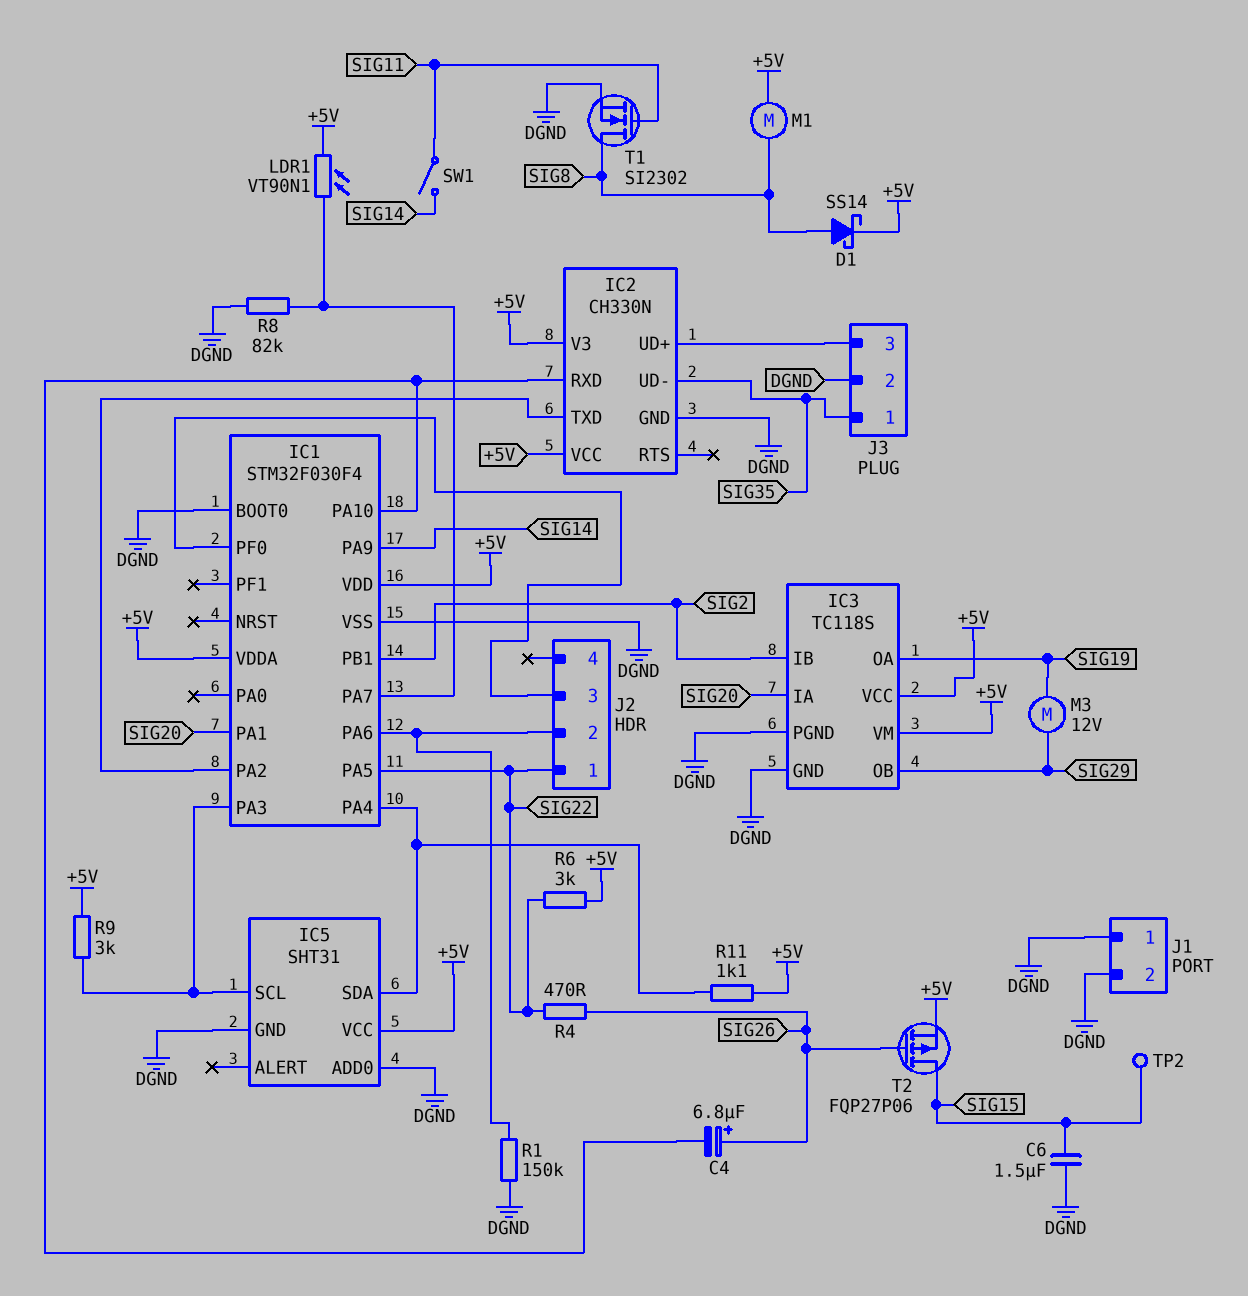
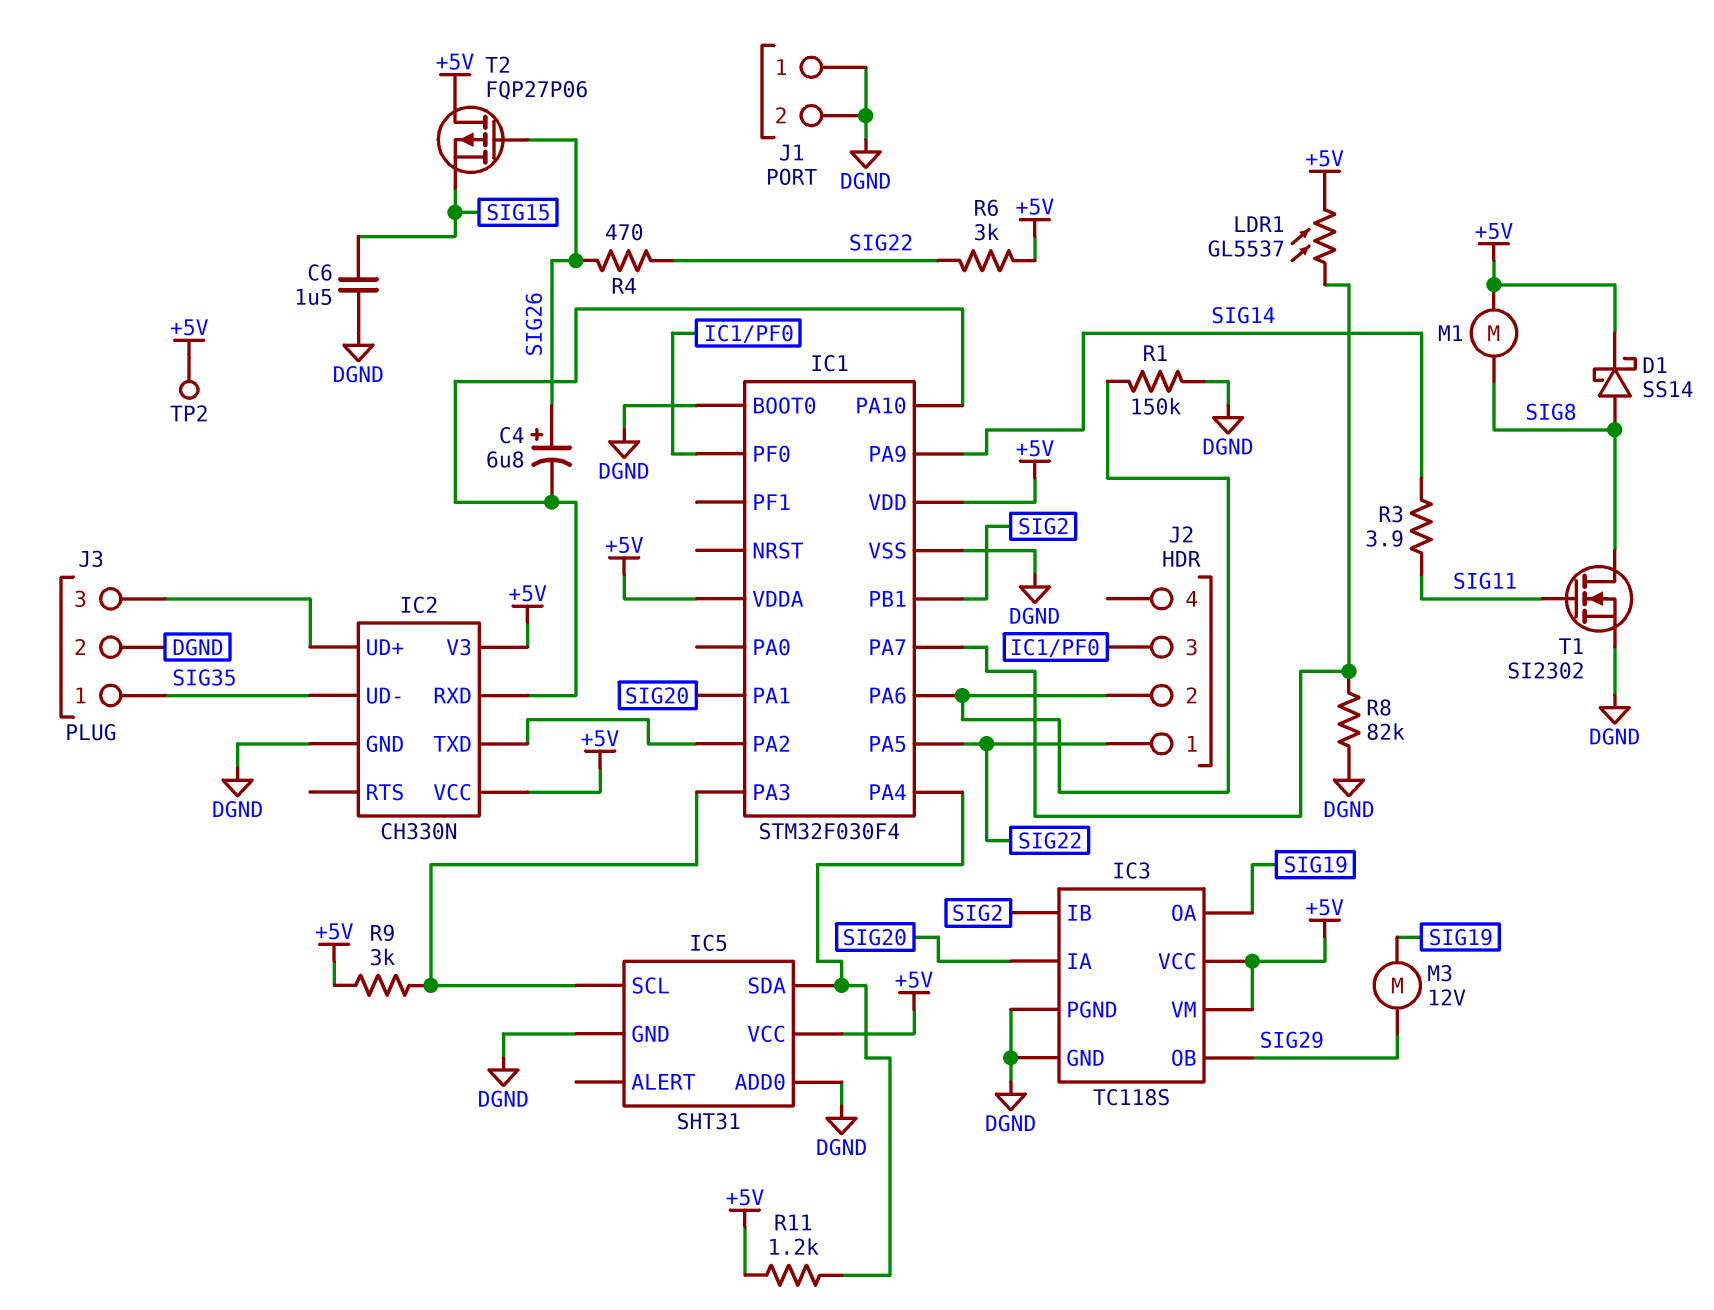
LDR1: VT90N1 (+5V, IC1/PA7) -> GL5537 (+5V, IC1/PA7)
R3: none -> 3.9 (SIG11, SIG14)
R11: 1.1k (+5V, IC1/PA4) -> 1.2k (+5V, IC1/PA4)
SW1: switch (SIG11, SIG14) -> none
T2: PMOS FQP27P06 (G SIG26, D SIG15, S +5V) -> PMOS FQP27P06 (G SIG26, D +5V, S SIG15)
TP2: test point (SIG15) -> test point (+5V)

